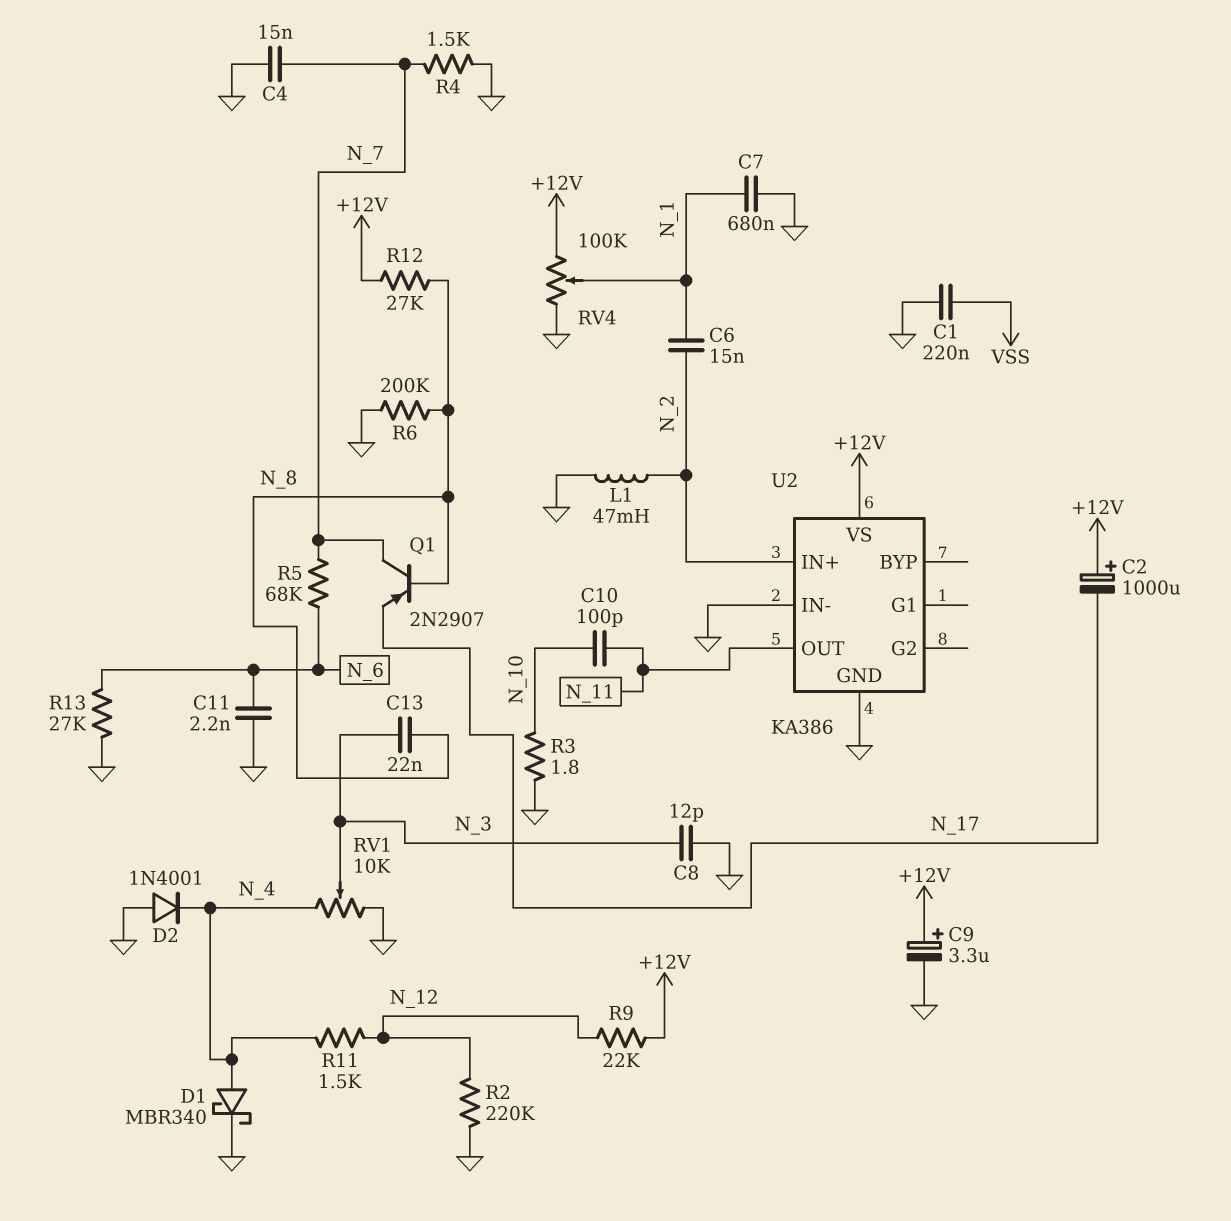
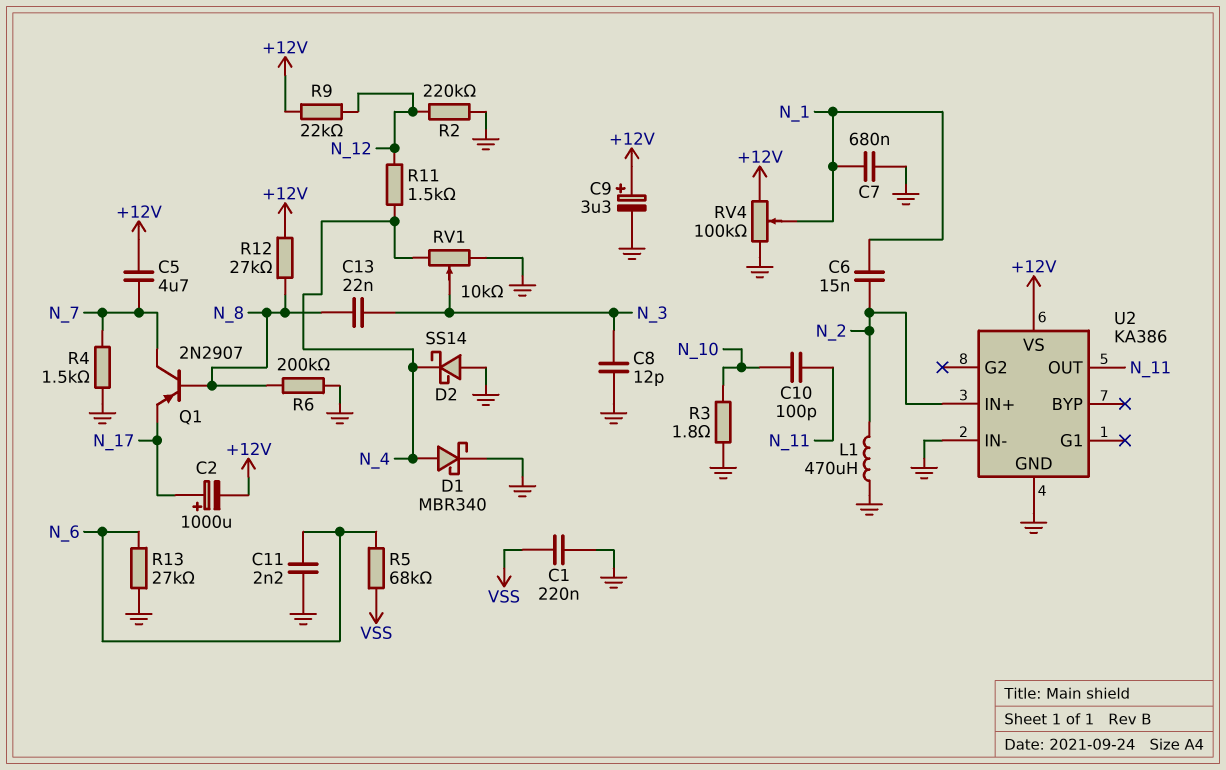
C2: 1000uF (plus +12V, minus N_17) -> 1000uF (plus N_17, minus +12V)
C4: 15nF (GND, N_7) -> none
C5: none -> 4.7uF (+12V, N_7)
D2: diode 1N4001 (A GND, K N_4) -> schottky SS14 (A GND, K N_4)
L1: 47mH (GND, N_2) -> 470uH (GND, N_2)
R5: 68k (N_6, N_7) -> 68k (N_6, VSS)

